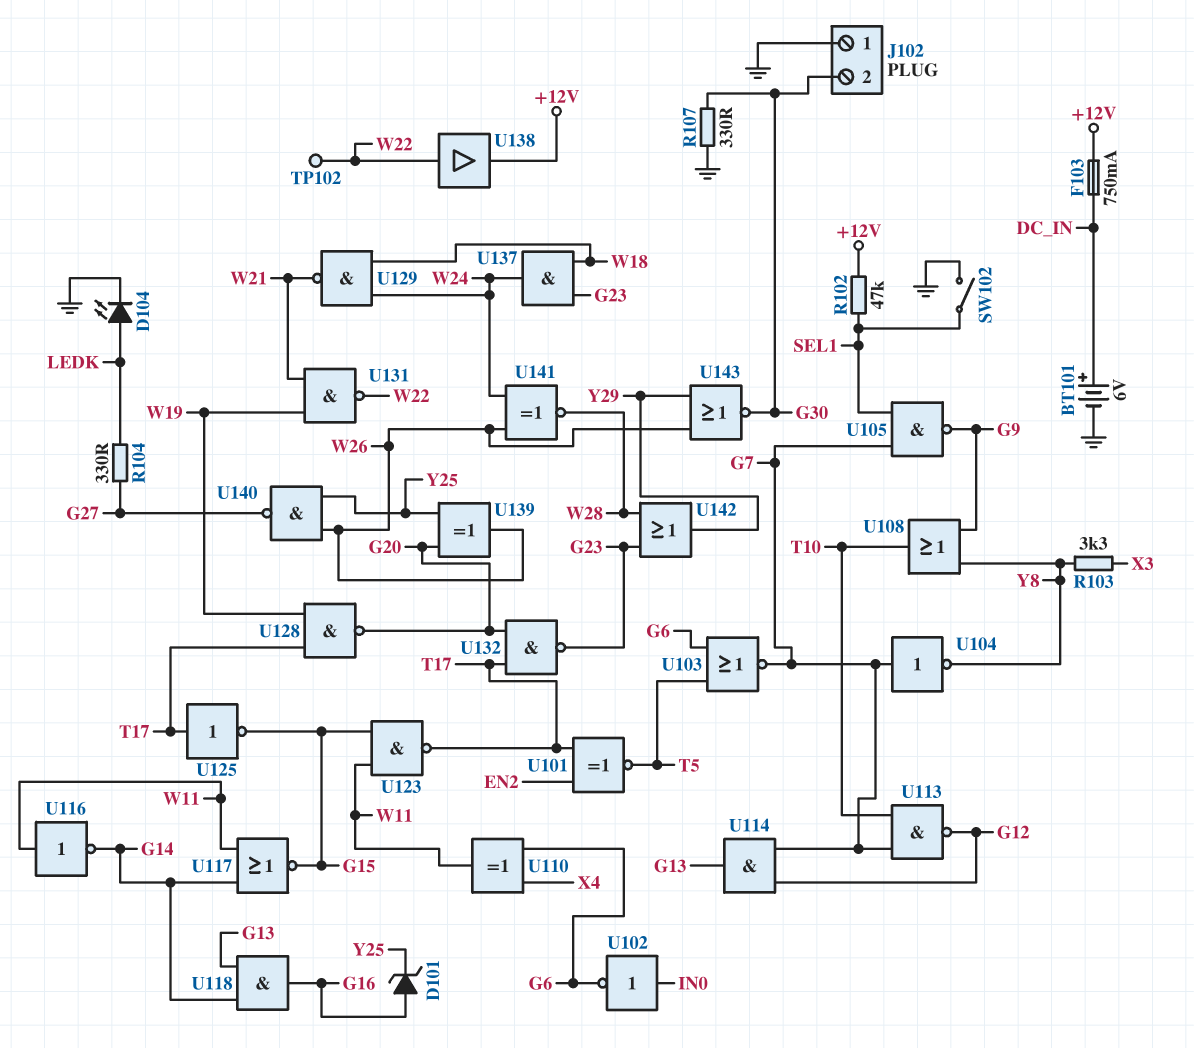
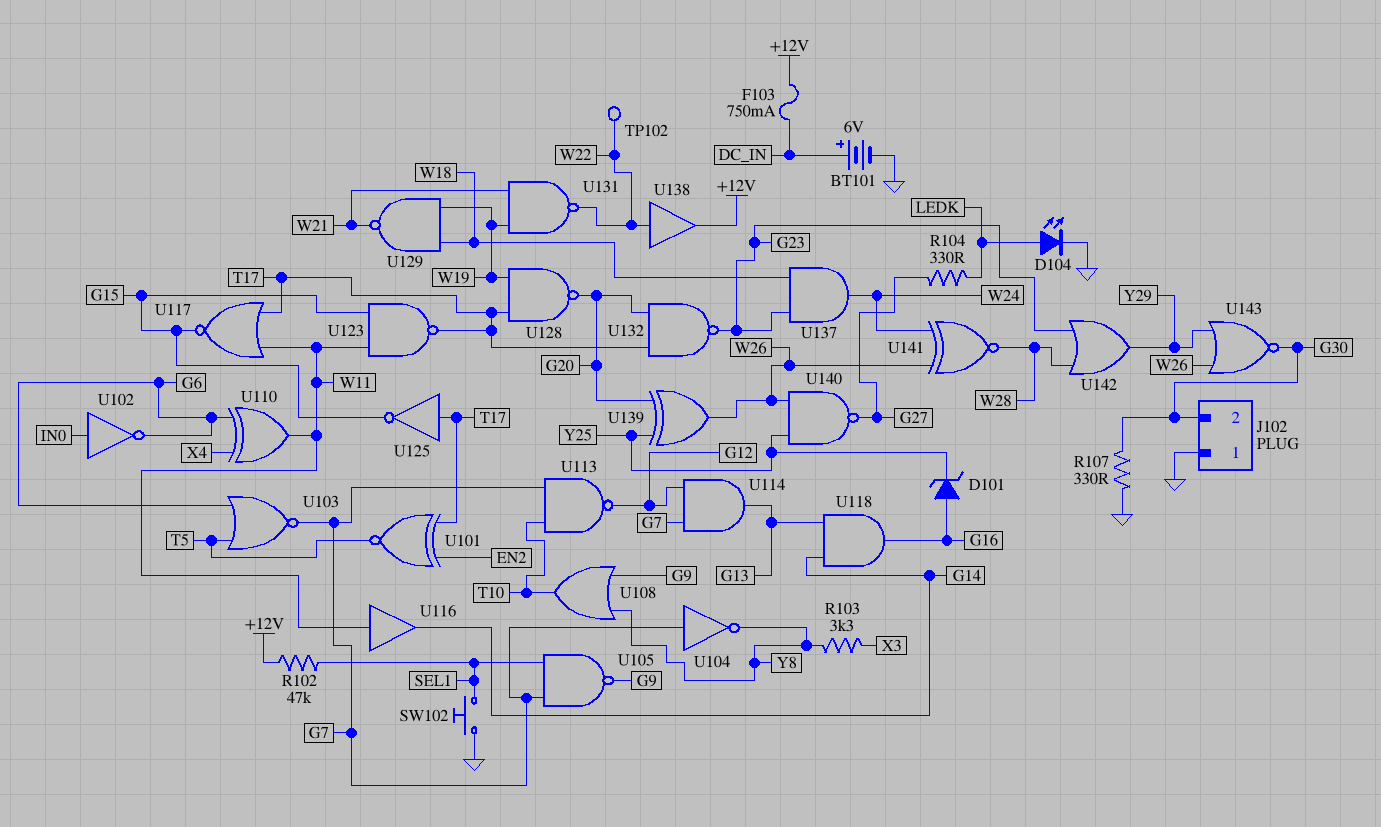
SW102: switch (GND, SEL1) -> button (GND, SEL1)
U116: NOT (in W11, out G14) -> buffer (in W11, out G14)
U117: NOR (in G14, in W11, out G15) -> NOR (in T17, in W11, out G15)
U129: NAND (in W18, in W24, out W21) -> NAND (in W18, in W19, out W21)

